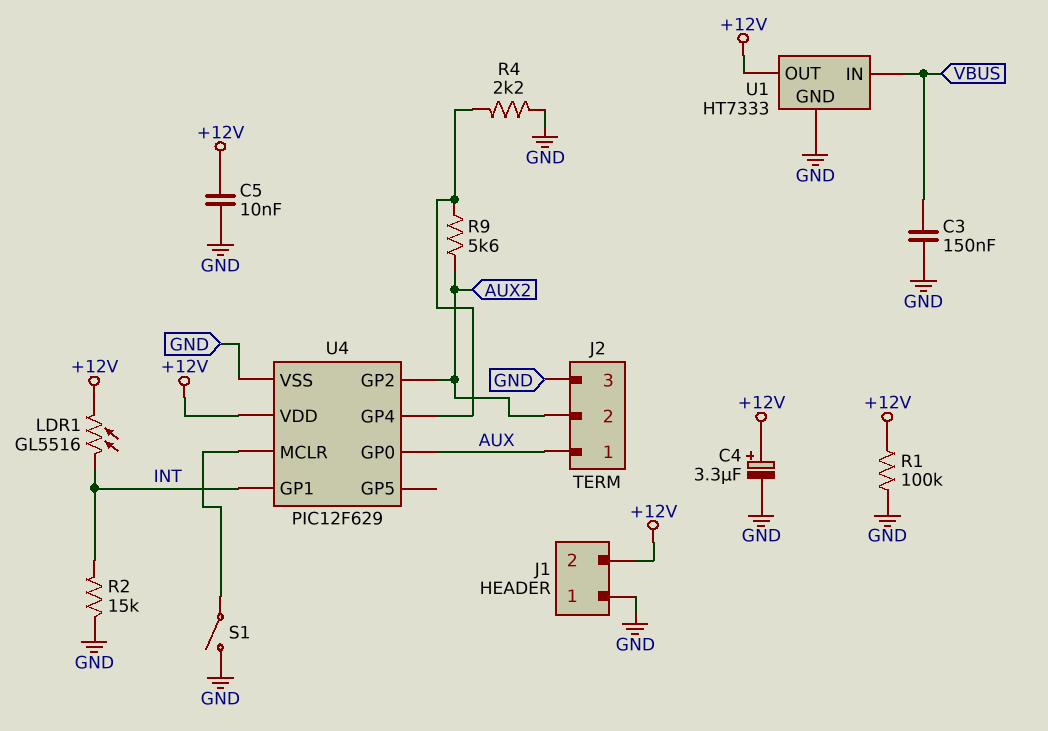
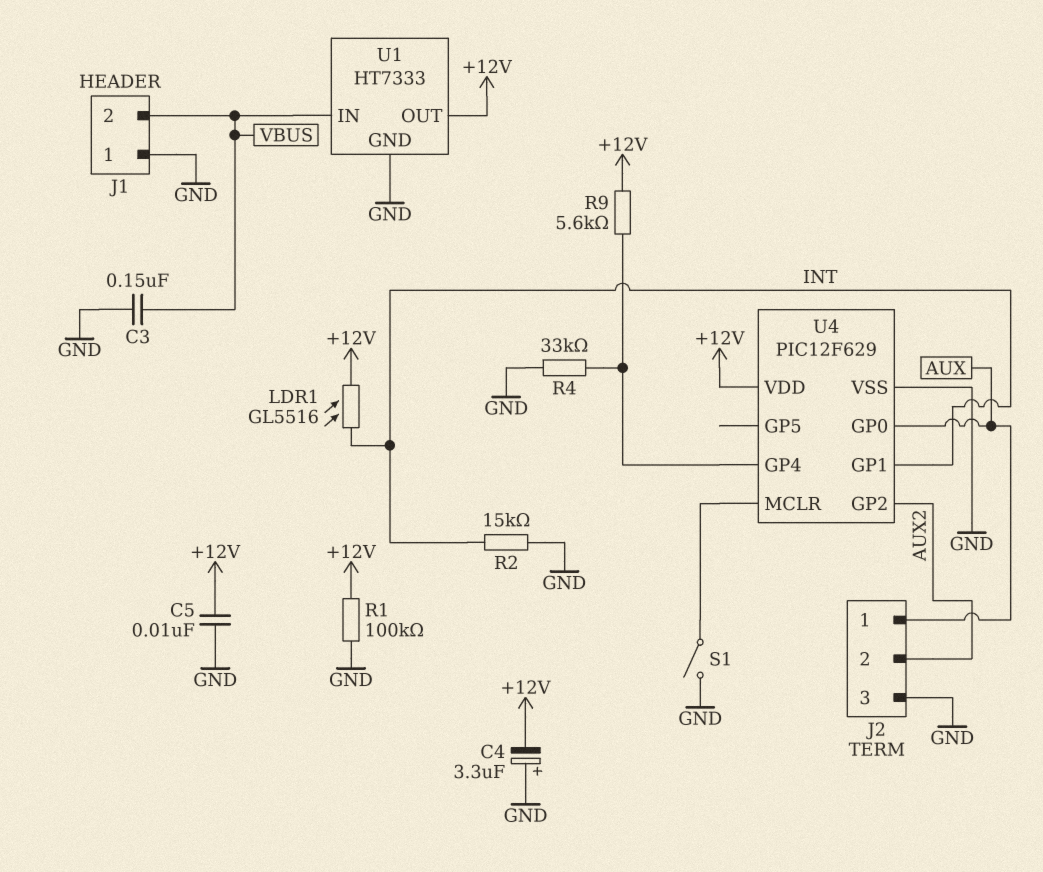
C4: 3.3uF (plus +12V, minus GND) -> 3.3uF (plus GND, minus +12V)
J1 pin 2: +12V -> VBUS
R4: 2.2k (GND, U4/GP4) -> 33k (GND, U4/GP4)
R9: 5.6k (AUX2, U4/GP4) -> 5.6k (+12V, U4/GP4)

